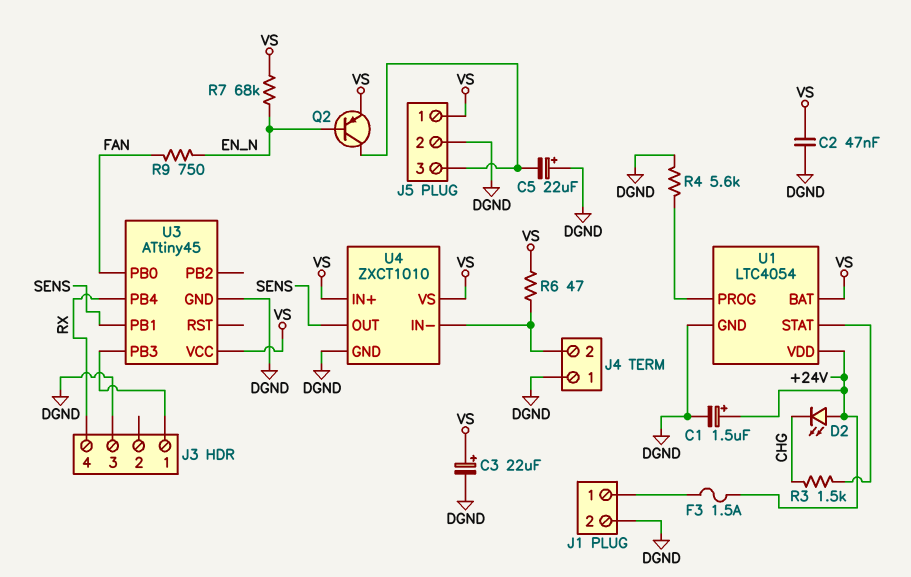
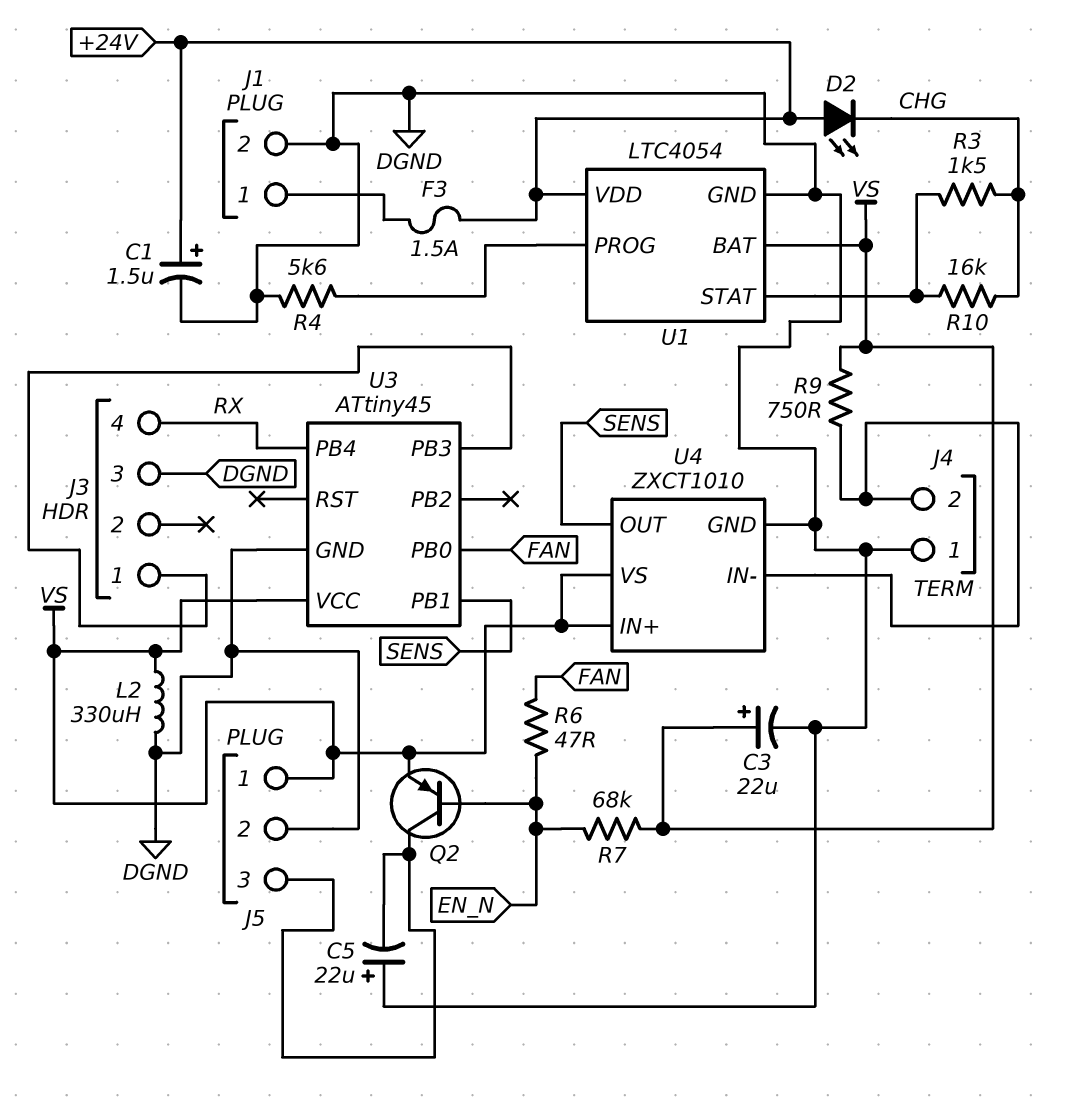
C2: 47nF (DGND, VS) -> none
L2: none -> 330uH (DGND, VS)
R6: 47 (J4/2, VS) -> 47 (EN_N, FAN)
R9: 750 (EN_N, FAN) -> 750 (J4/2, VS)
R10: none -> 16k (CHG, U1/STAT)

